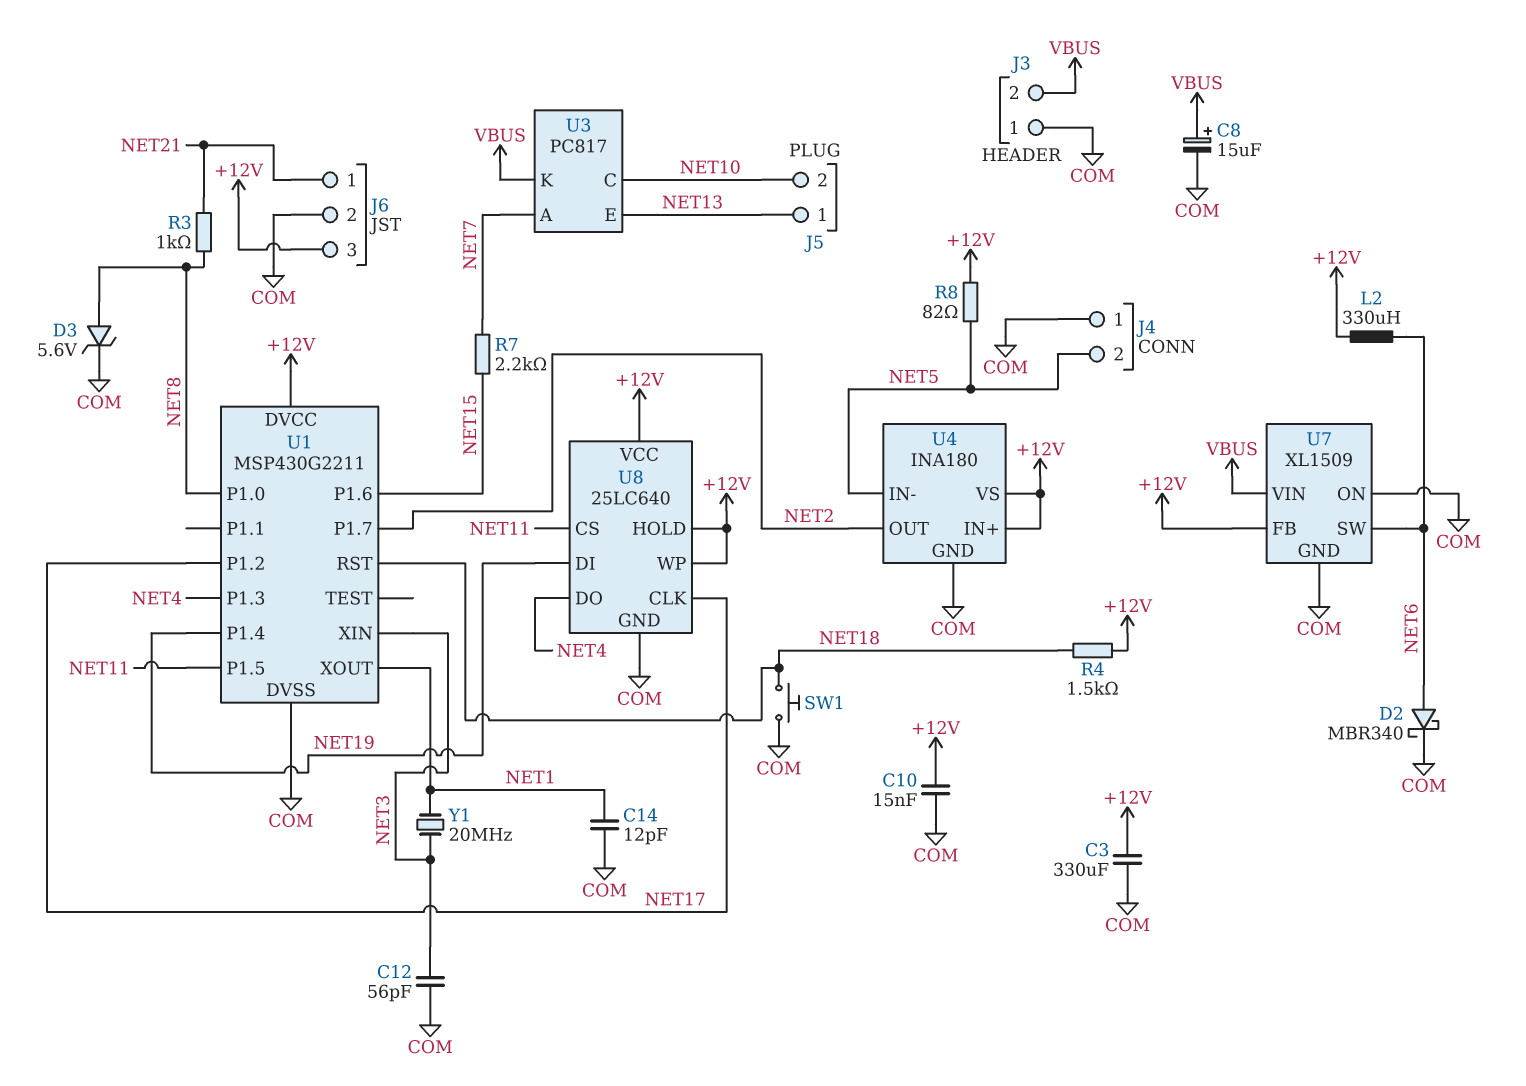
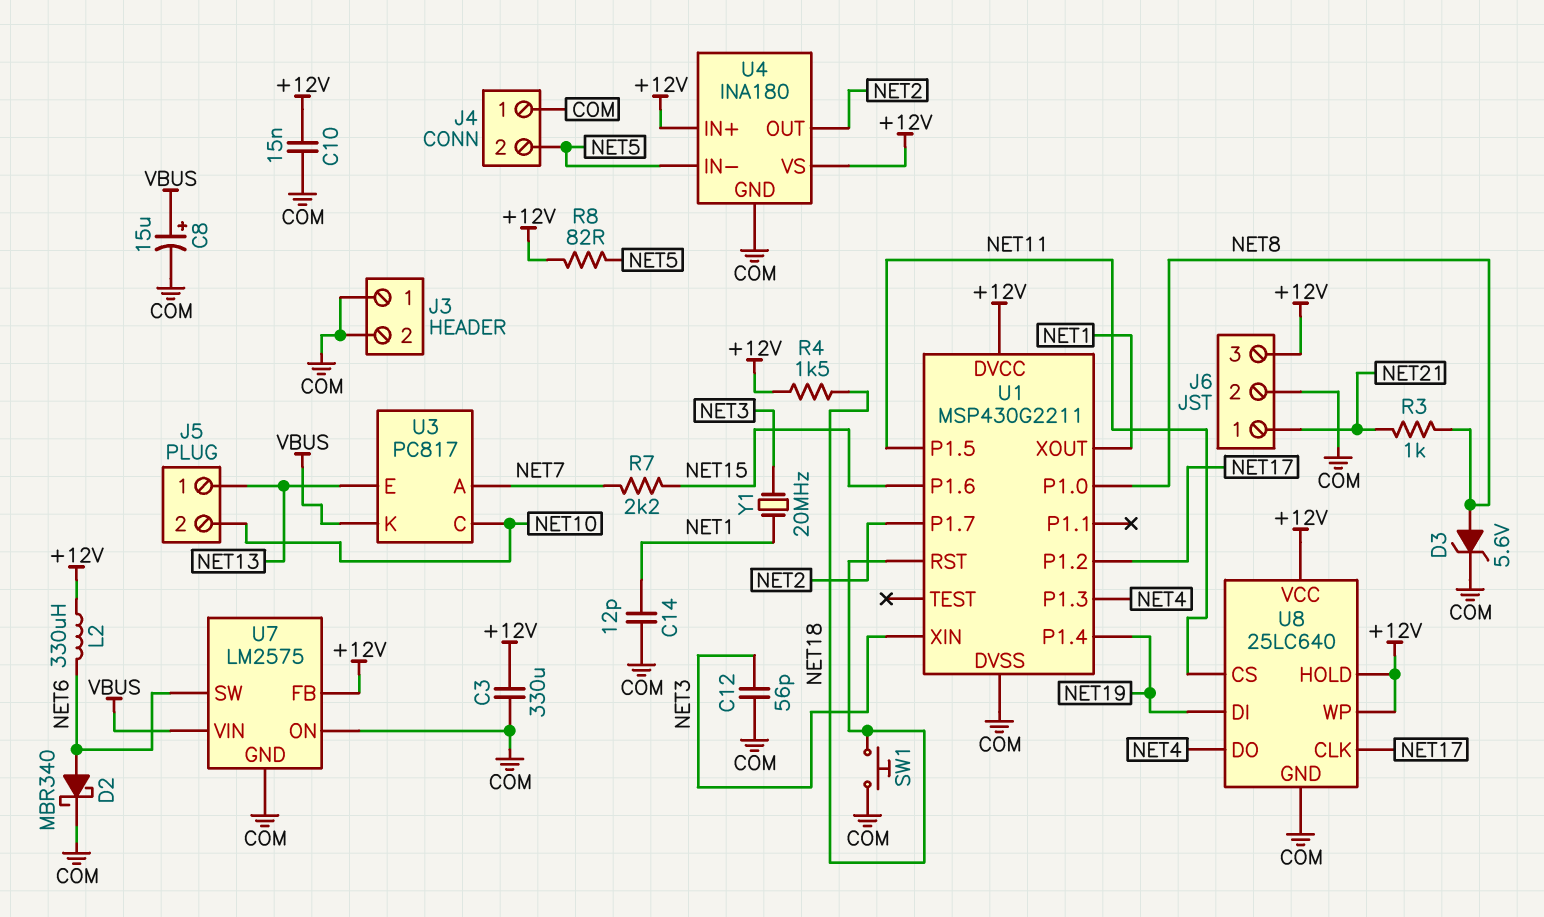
J3 pin 2: VBUS -> COM
U7: XL1509 -> LM2575

